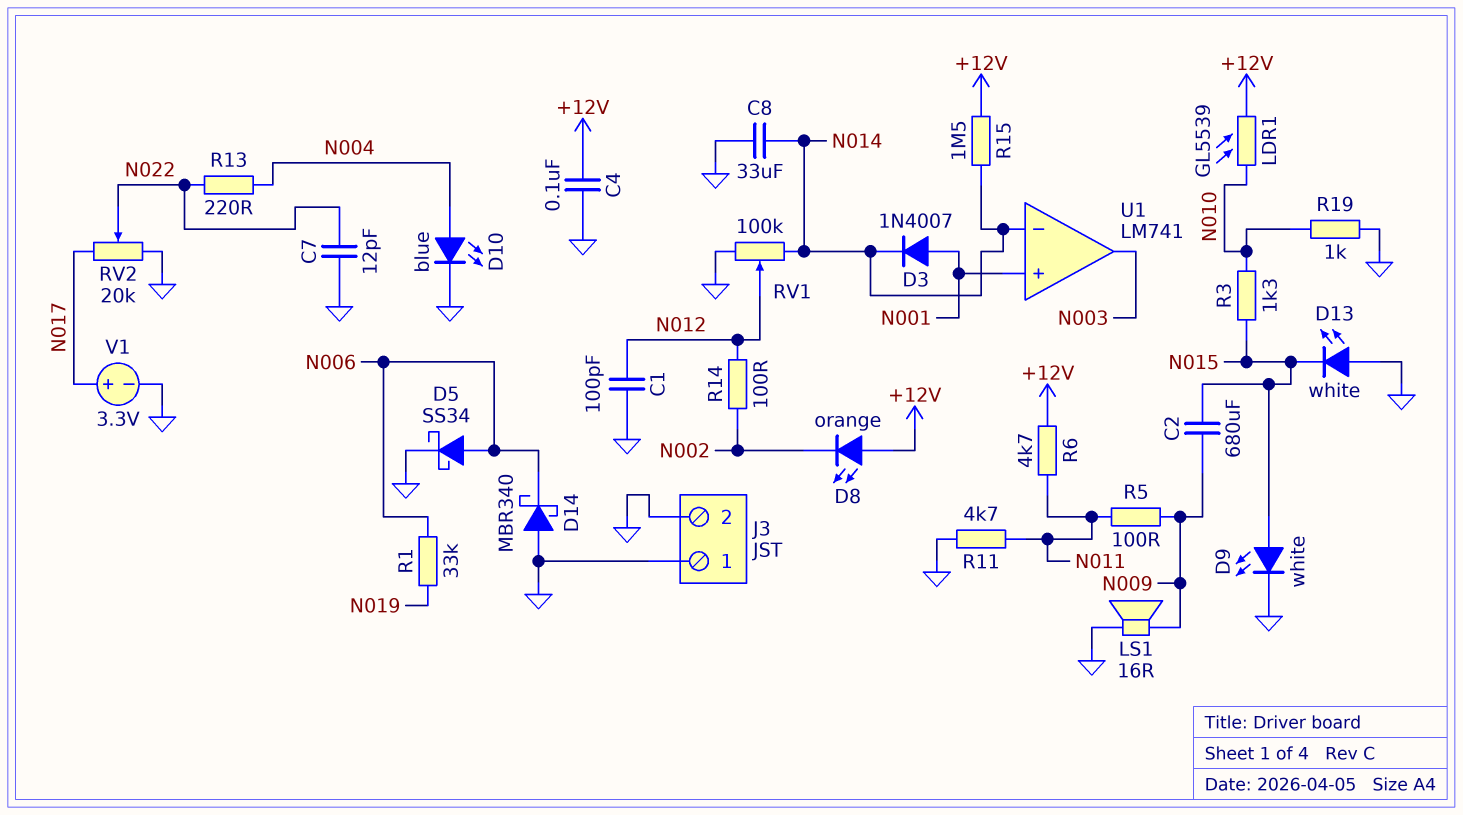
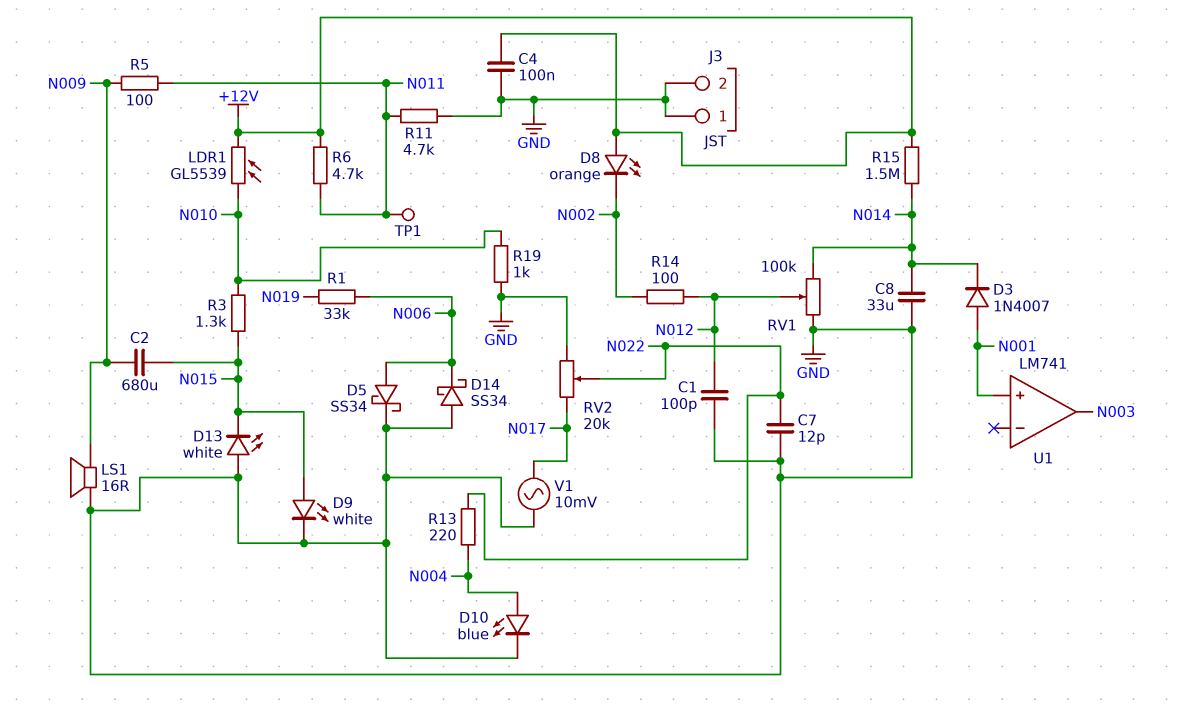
D14: schottky MBR340 (A GND, K N006) -> schottky SS34 (A GND, K N006)
TP1: none -> test point (N011)
U1 pin in-: N014 -> none
V1: 3.3V (plus N017, minus GND) -> AC 10mV (GND, N017)

